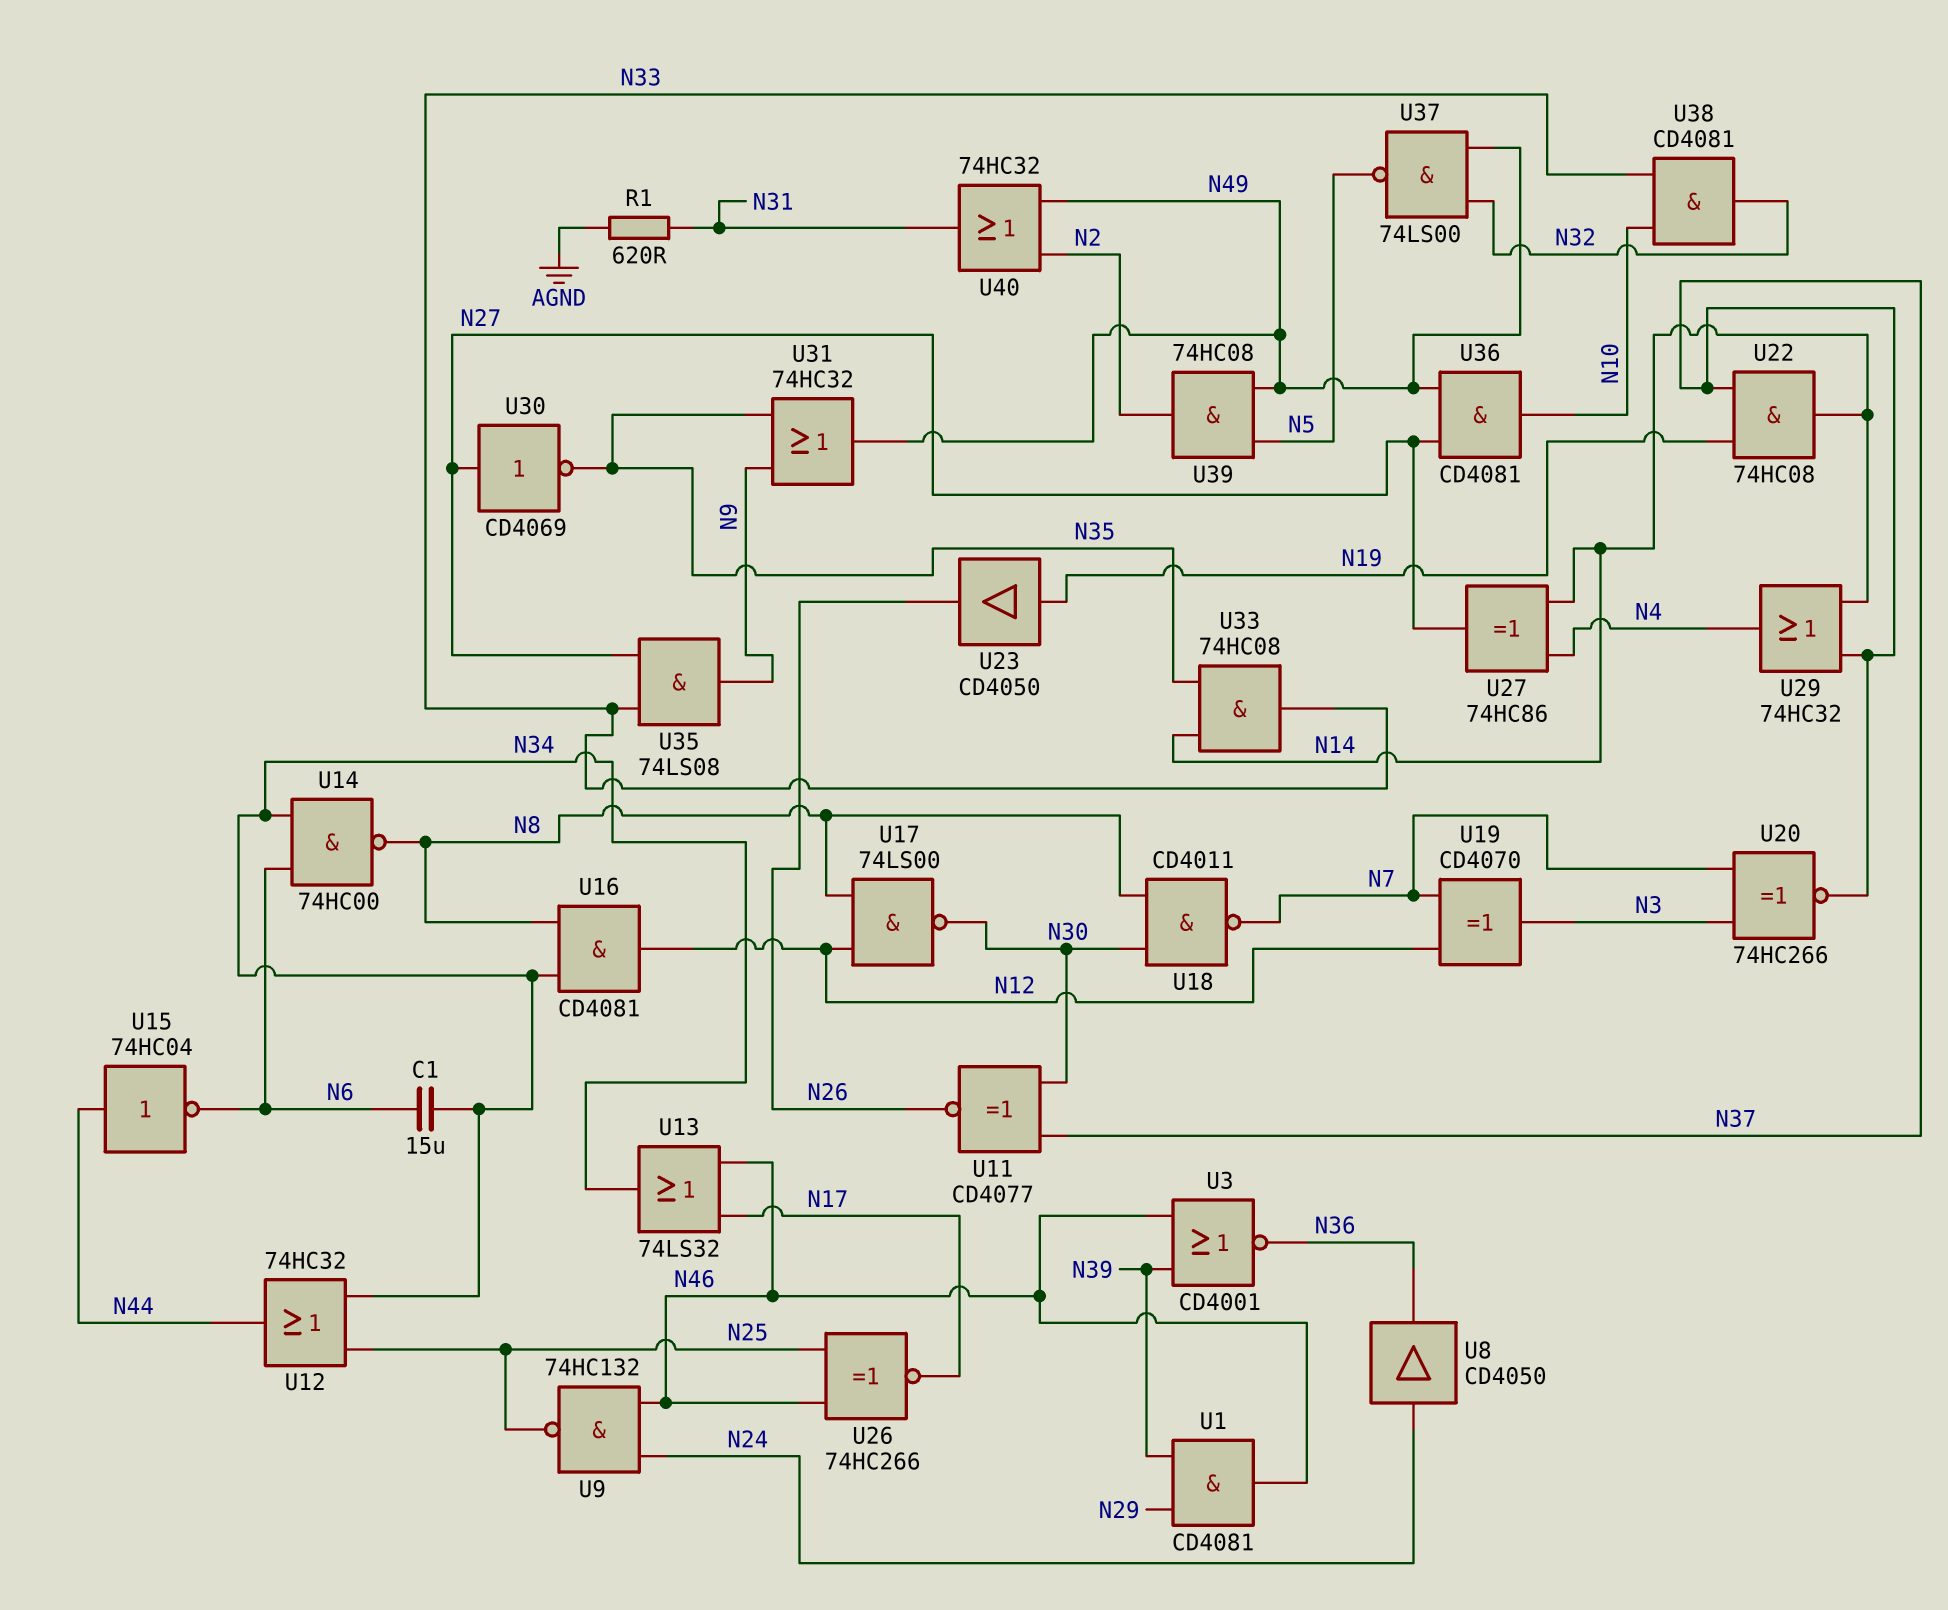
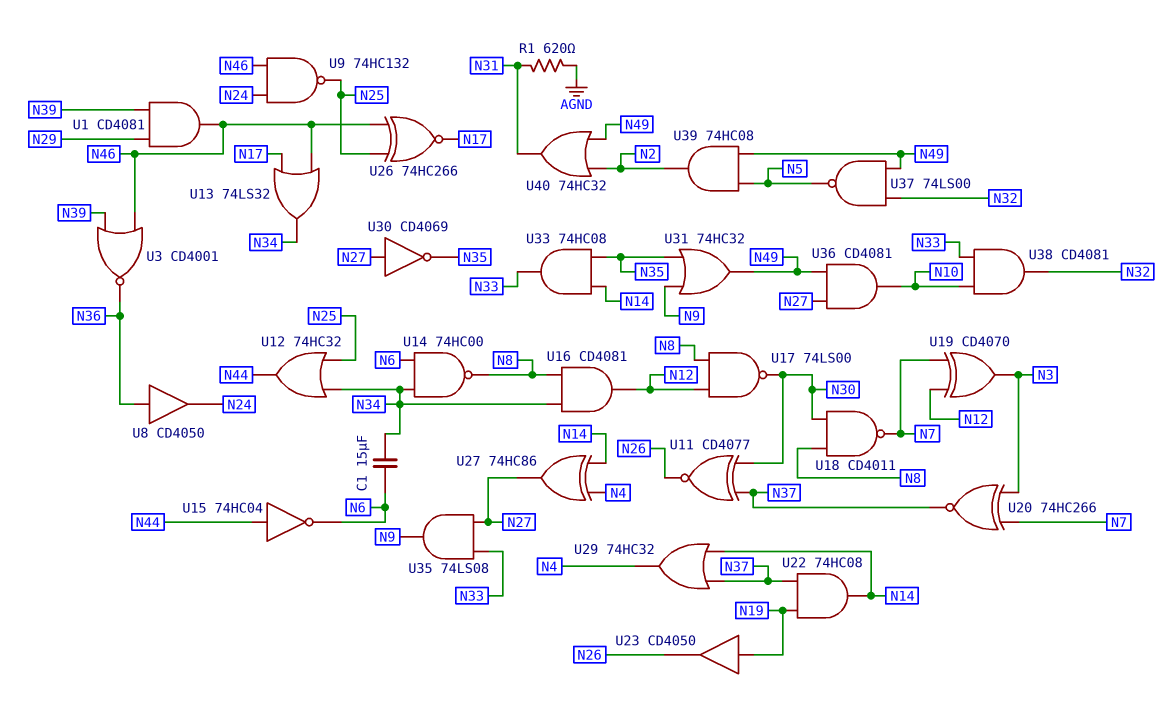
U8: buffer CD4050 (in N24, out N36) -> buffer CD4050 (in N36, out N24)

